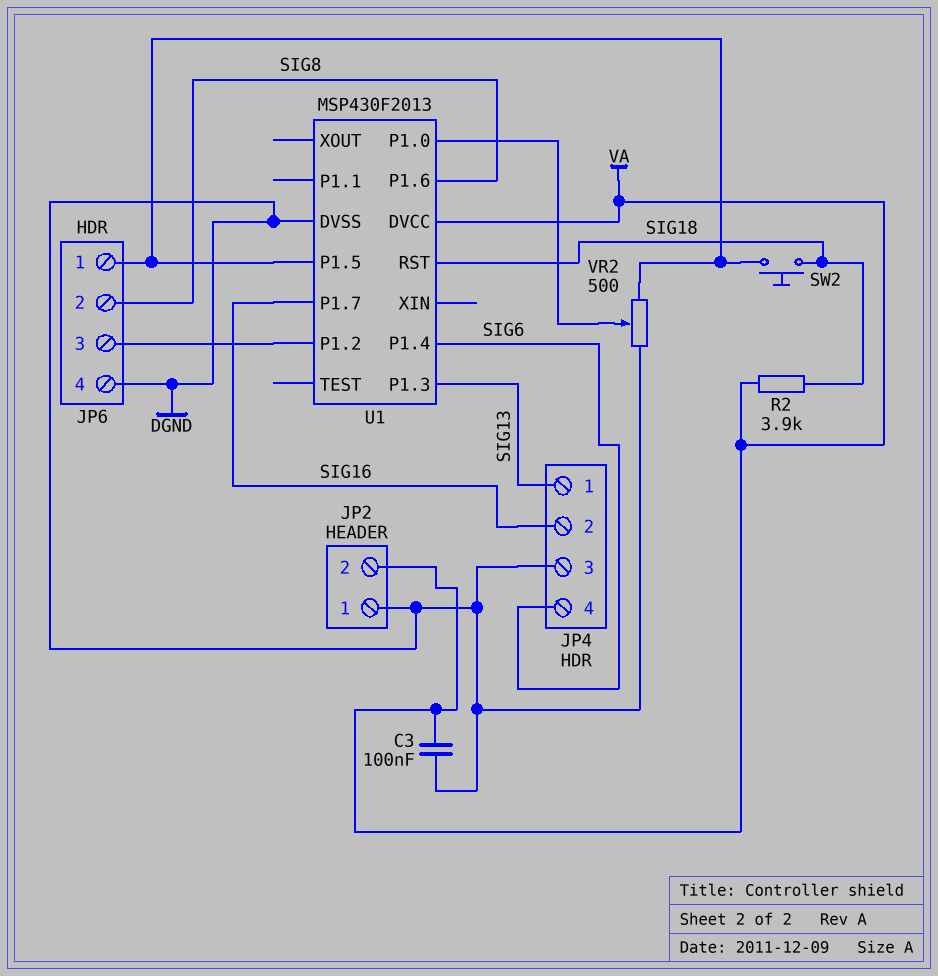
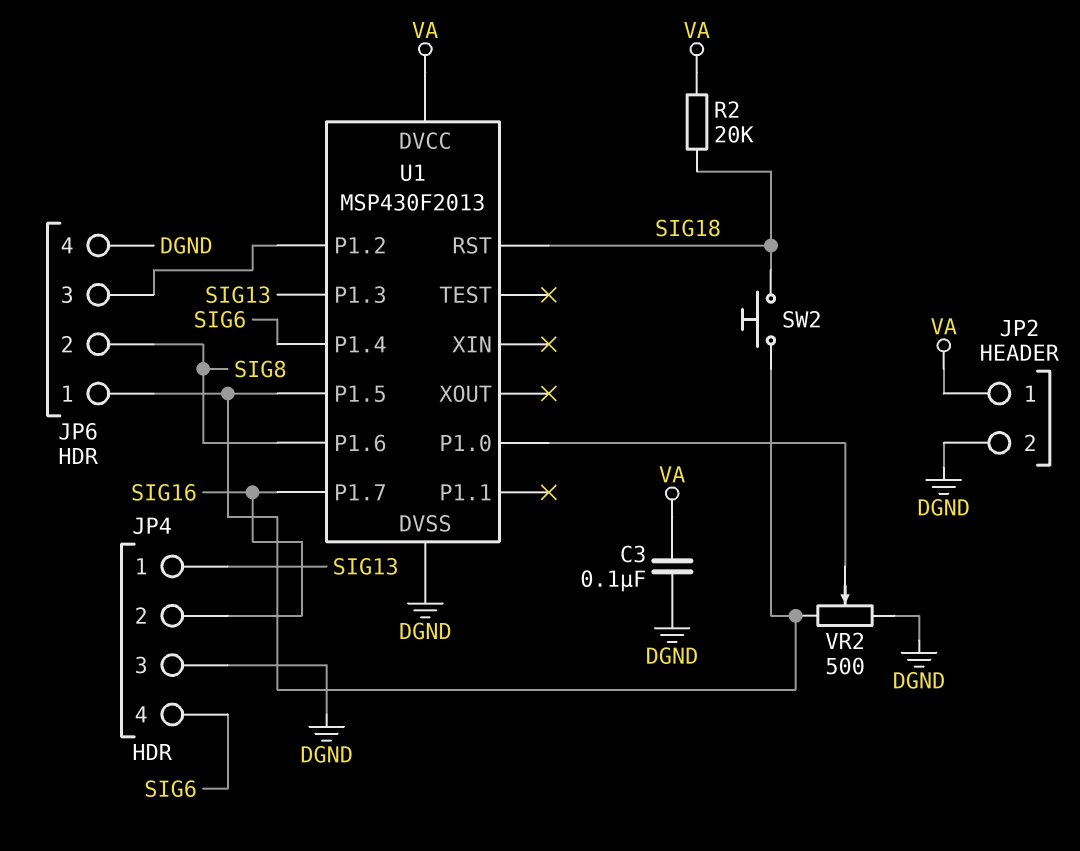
JP2 pin 1: DGND -> VA
JP2 pin 2: VA -> DGND
R2: 3.9k (SIG18, VA) -> 20k (SIG18, VA)

